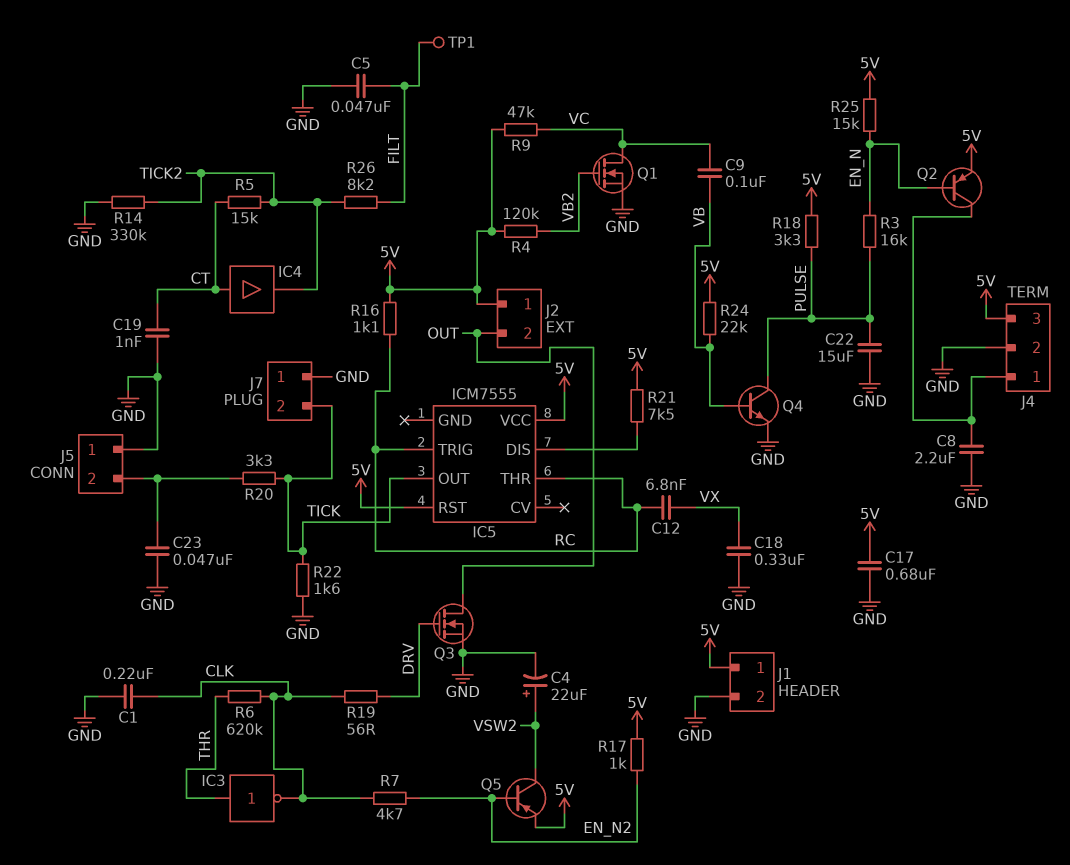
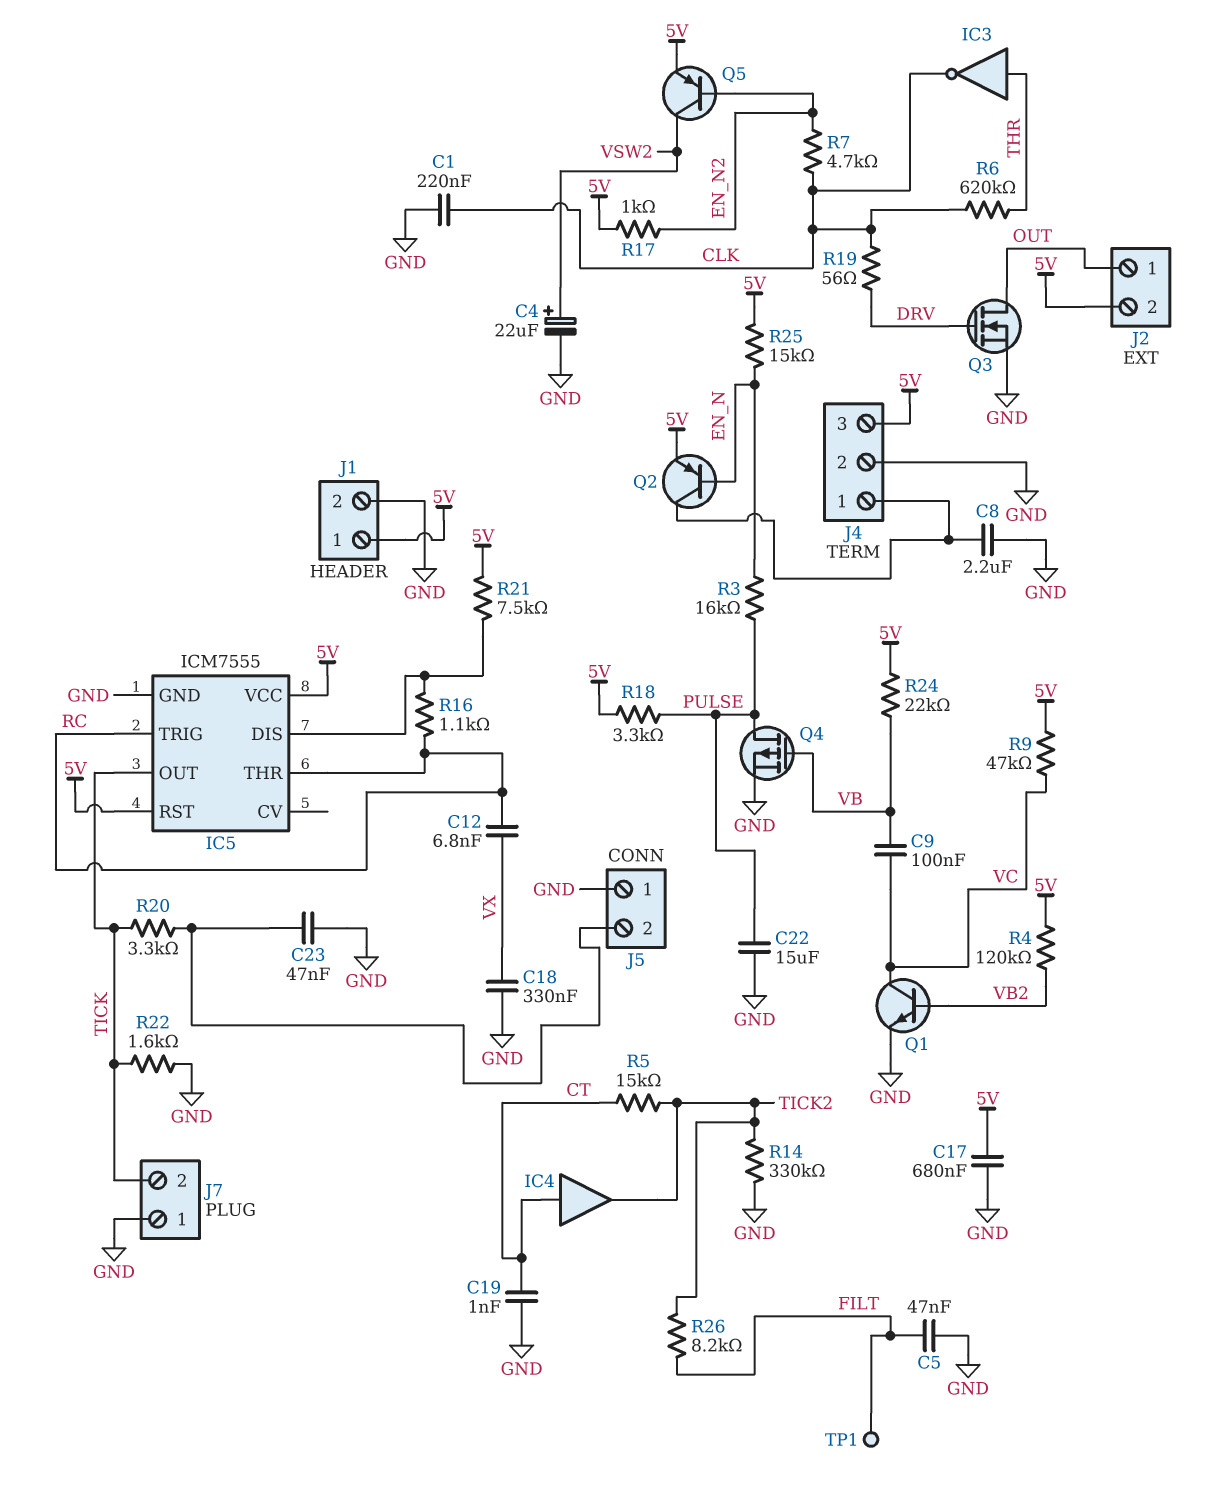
IC5 pin GND: none -> GND
J2 pin 1: 5V -> OUT
J2 pin 2: OUT -> 5V
Q1: NMOS (G VB2, D VC, S GND) -> NPN (B VB2, C VC, E GND)
Q4: NPN (B VB, C PULSE, E GND) -> PMOS (G VB, D PULSE, S GND)
R16: 1.1k (5V, RC) -> 1.1k (IC5/DIS, RC)

